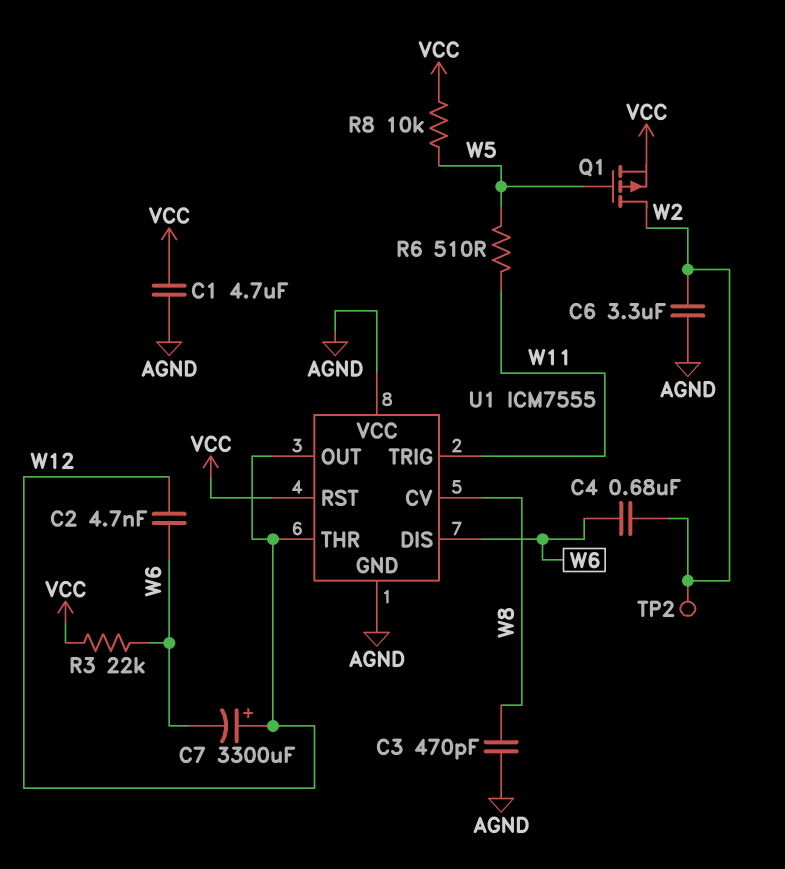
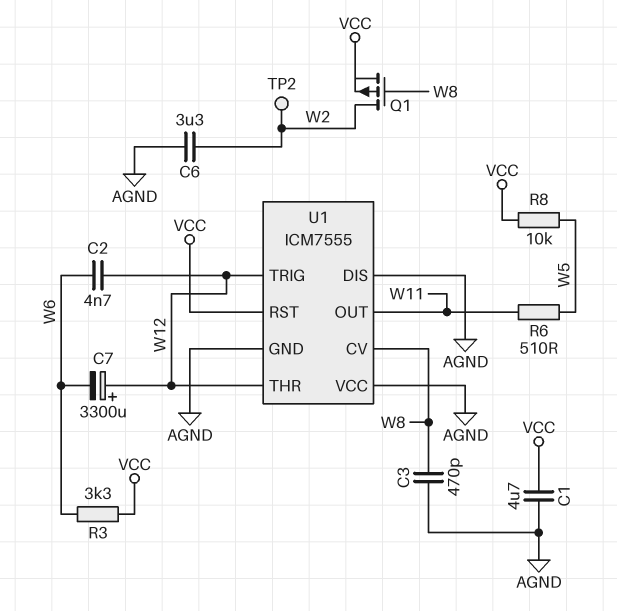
C4: 680nF (W2, W6) -> none
Q1: PMOS (G W5, D W2, S VCC) -> PMOS (G W8, D W2, S VCC)
R3: 22k (VCC, W6) -> 3.3k (VCC, W6)
U1 pin DIS: W6 -> AGND
U1 pin OUT: W12 -> W11
U1 pin TRIG: W11 -> W12

